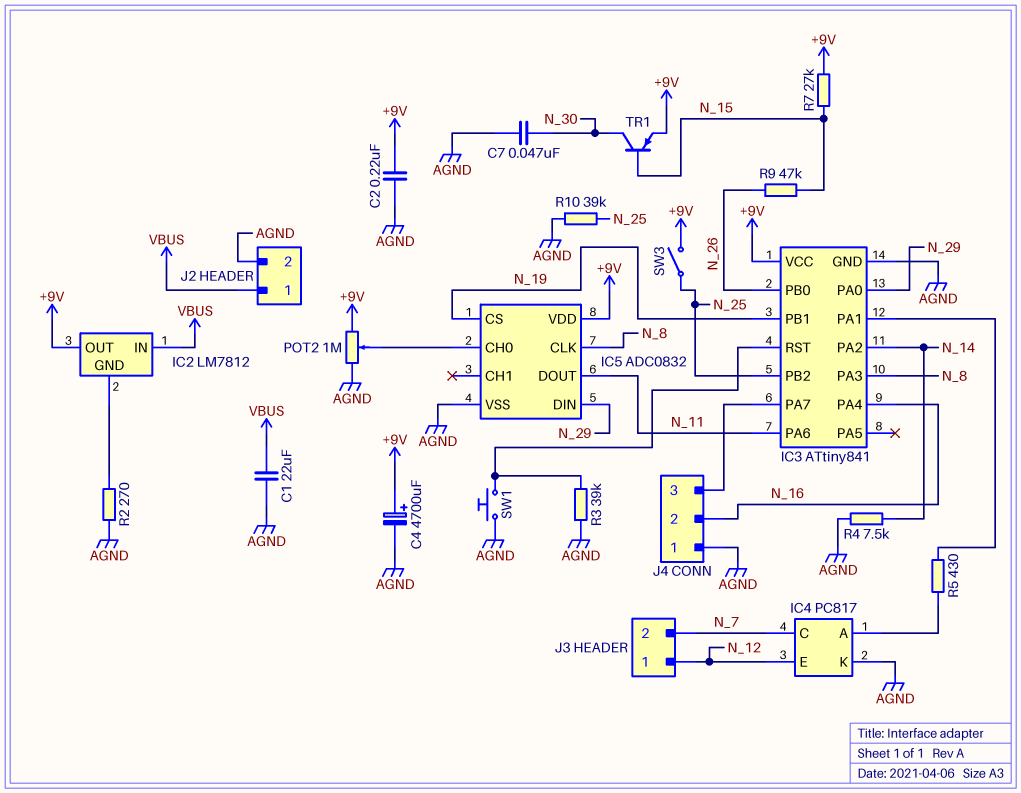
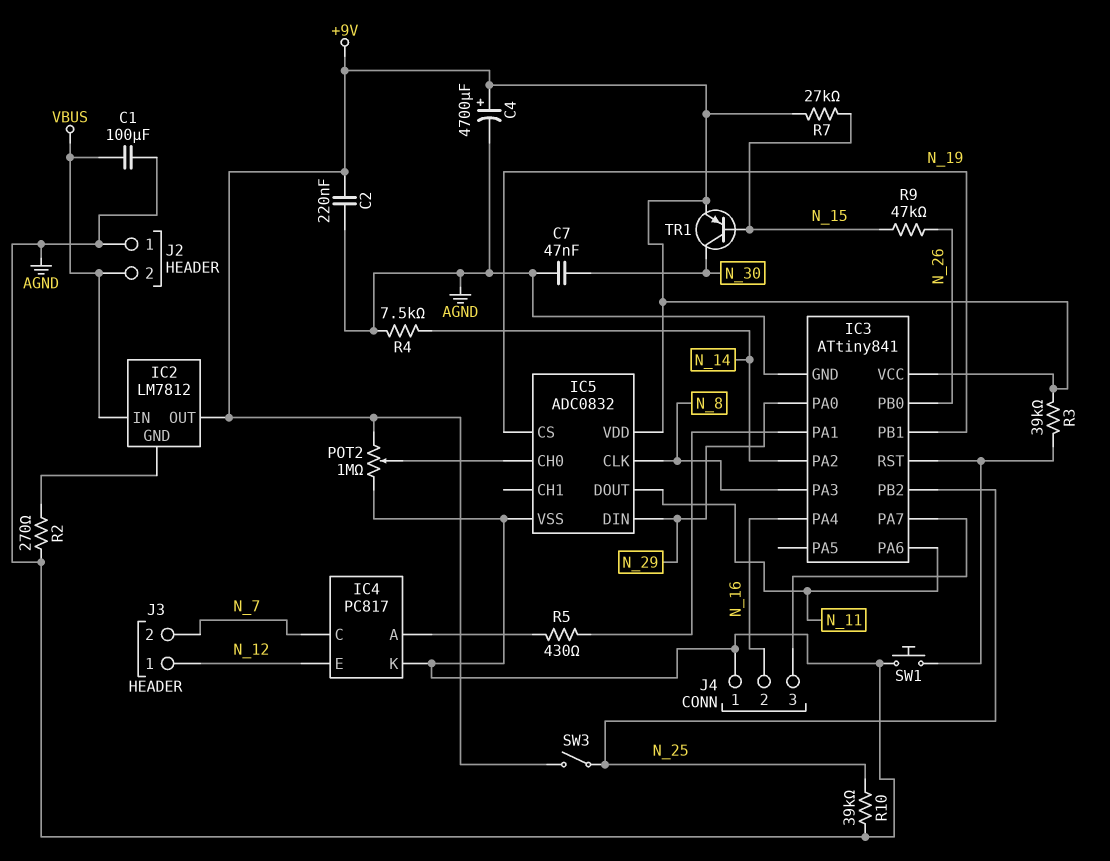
C1: 22uF (AGND, VBUS) -> 100uF (AGND, VBUS)
J2 pin 1: VBUS -> AGND
J2 pin 2: AGND -> VBUS
R3: 39k (AGND, IC3/RST) -> 39k (+9V, IC3/RST)

